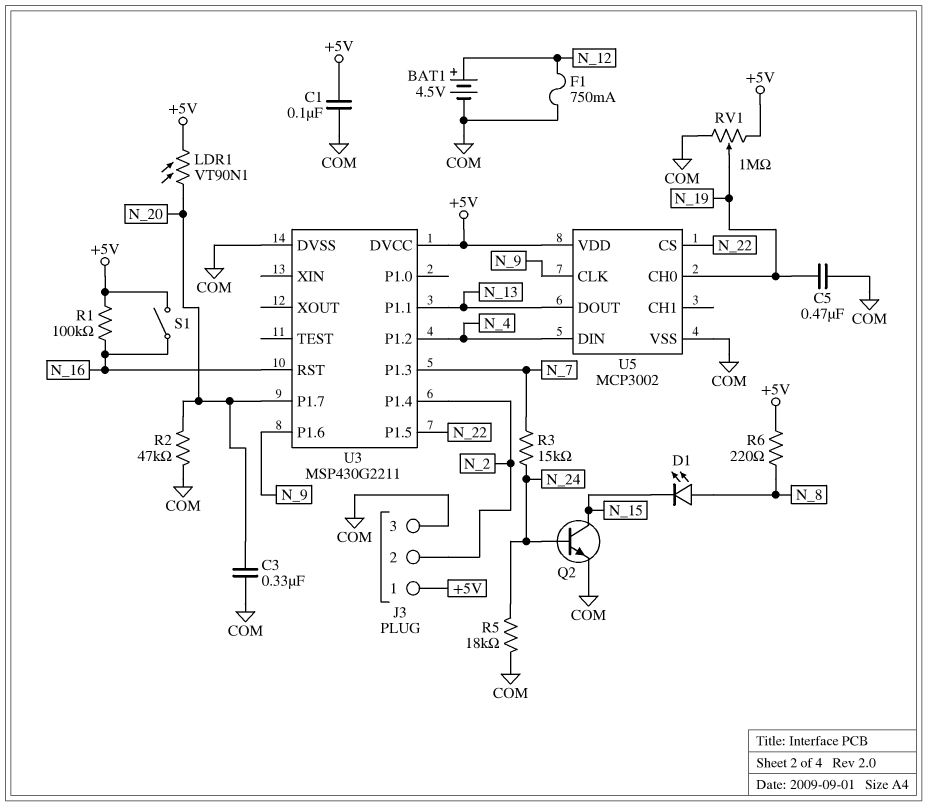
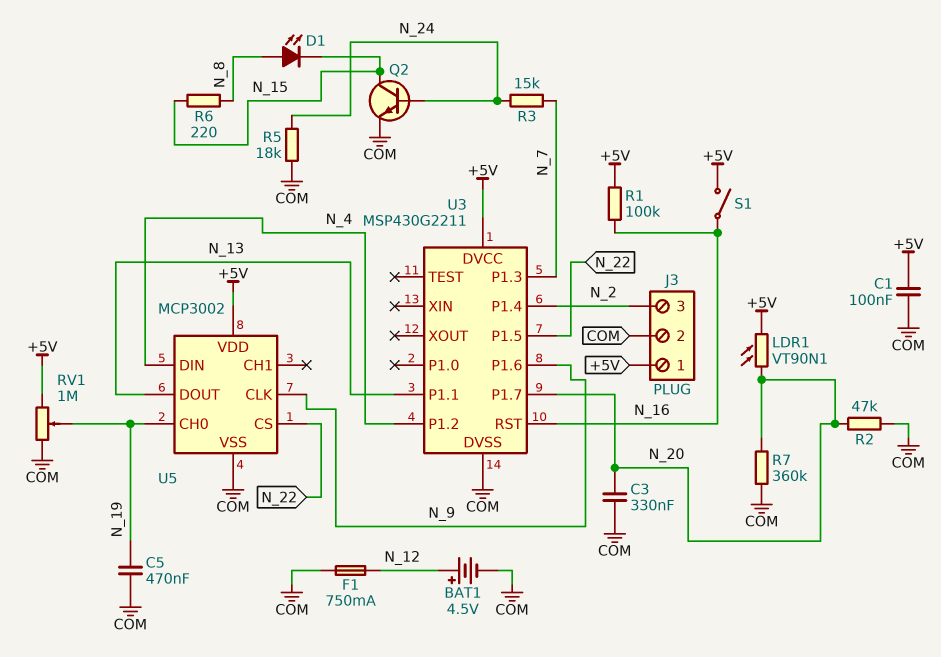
J3 pin 2: N_2 -> COM
J3 pin 3: COM -> N_2
R6: 220 (+5V, N_8) -> 220 (N_8, N_15)
R7: none -> 360k (COM, N_20)

